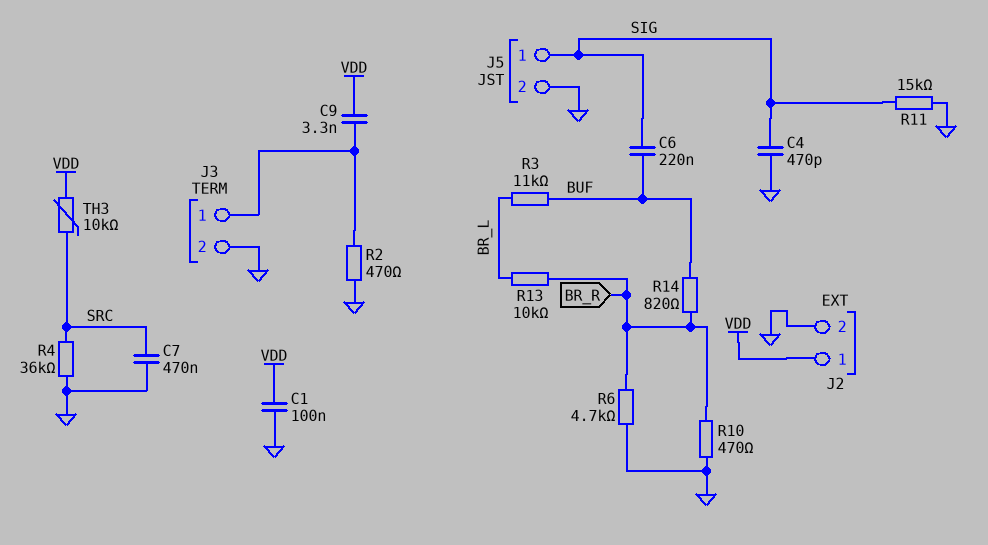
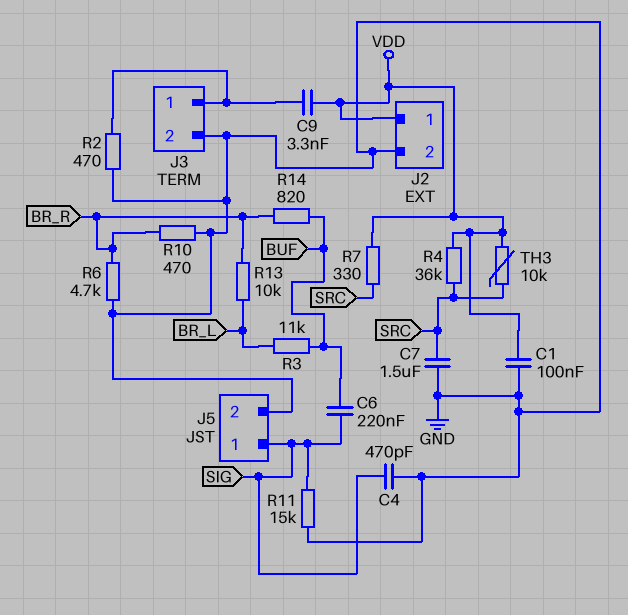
C7: 470nF (GND, SRC) -> 1.5uF (GND, SRC)
R4: 36k (GND, SRC) -> 36k (SRC, VDD)
R7: none -> 330 (SRC, VDD)

